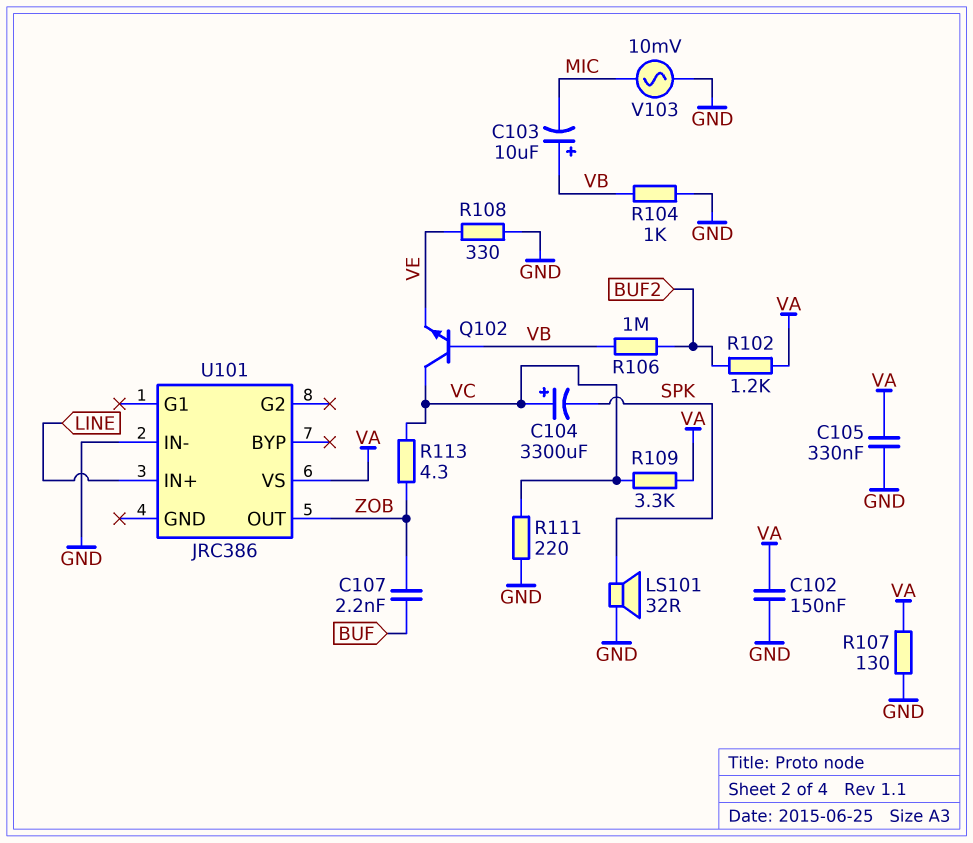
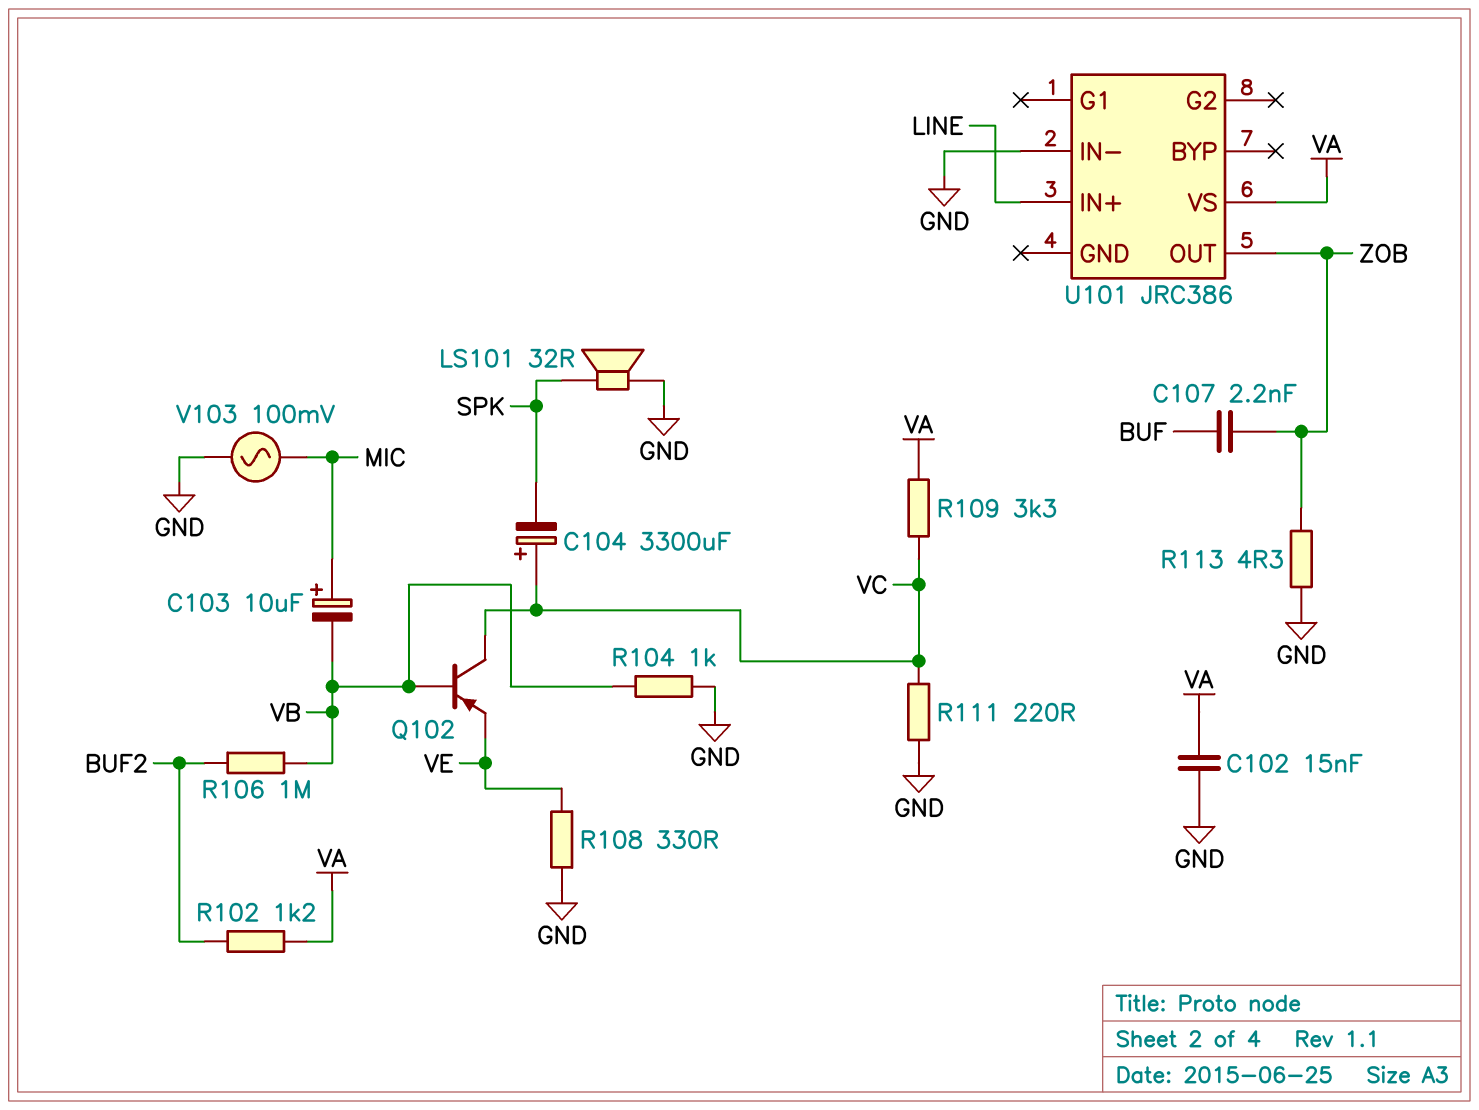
C102: 150nF (GND, VA) -> 15nF (GND, VA)
C103: 10uF (plus VB, minus MIC) -> 10uF (plus MIC, minus VB)
C105: 330nF (GND, VA) -> none
Q102: NPN (B VB, C VC, E VE) -> PNP (B VB, C VC, E VE)
R107: 130 (GND, VA) -> none
R113: 4.3 (VC, ZOB) -> 4.3 (GND, ZOB)
V103: AC 10mV (GND, MIC) -> AC 100mV (GND, MIC)

